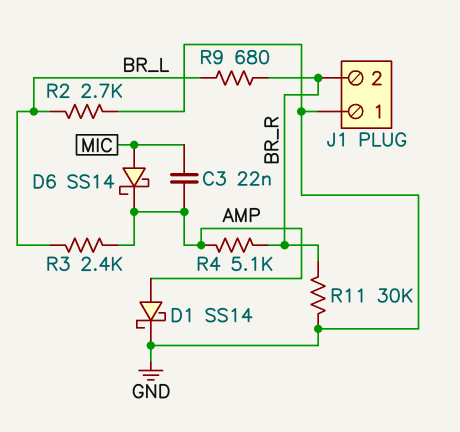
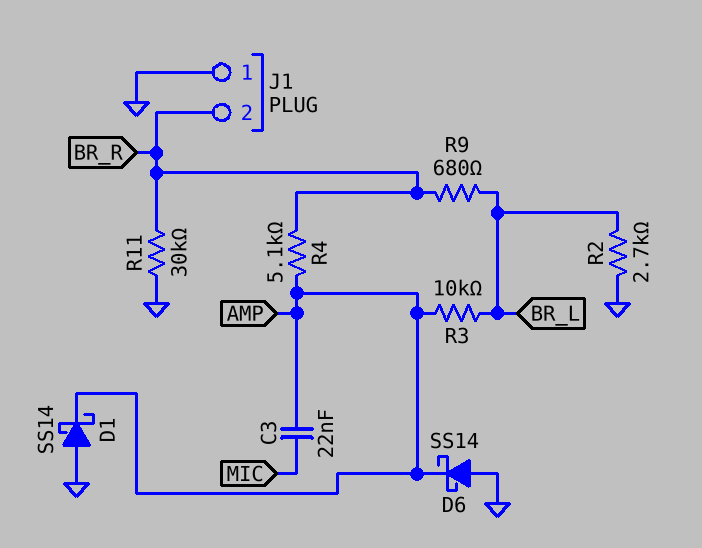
D1: schottky SS14 (A AMP, K GND) -> schottky SS14 (A GND, K AMP)
D6: schottky SS14 (A MIC, K AMP) -> schottky SS14 (A GND, K AMP)
R3: 2.4k (AMP, BR_L) -> 10k (AMP, BR_L)

